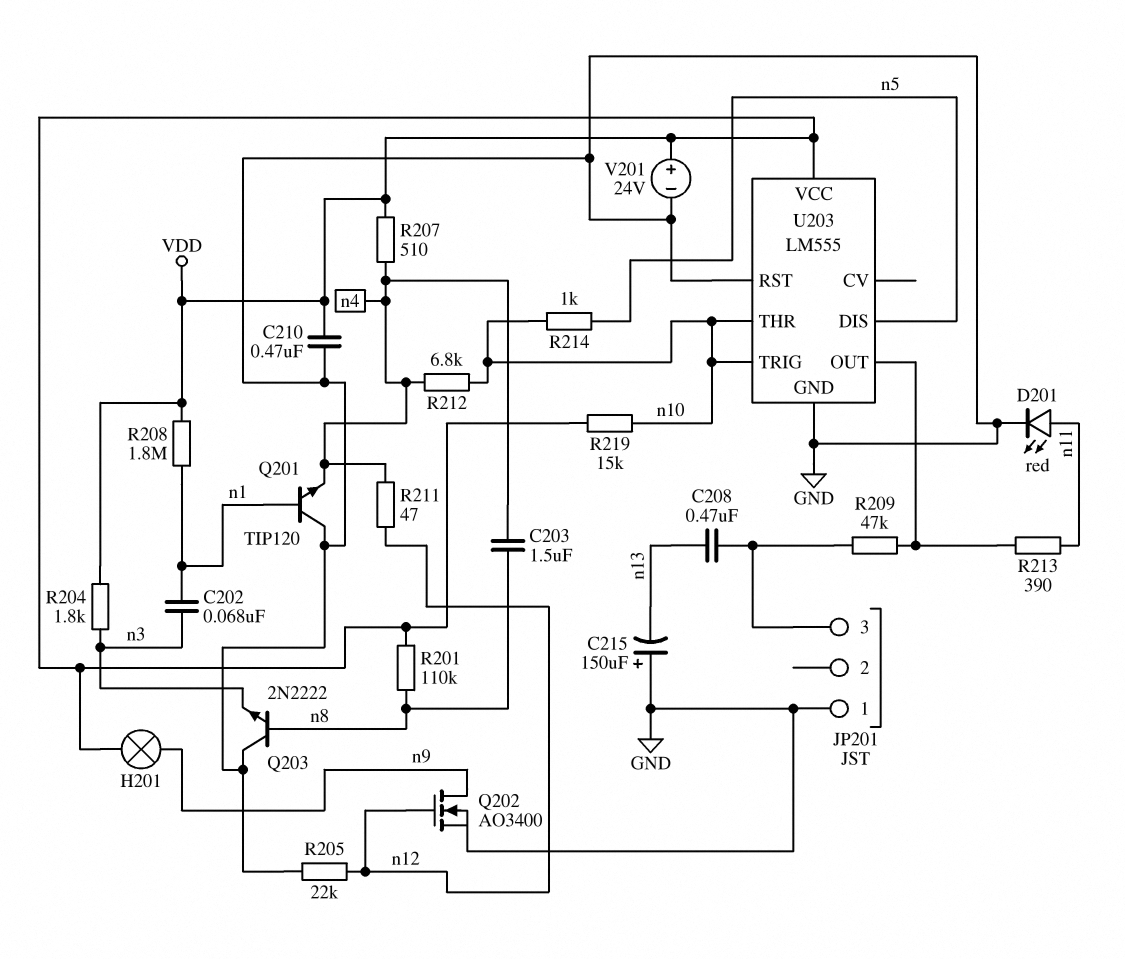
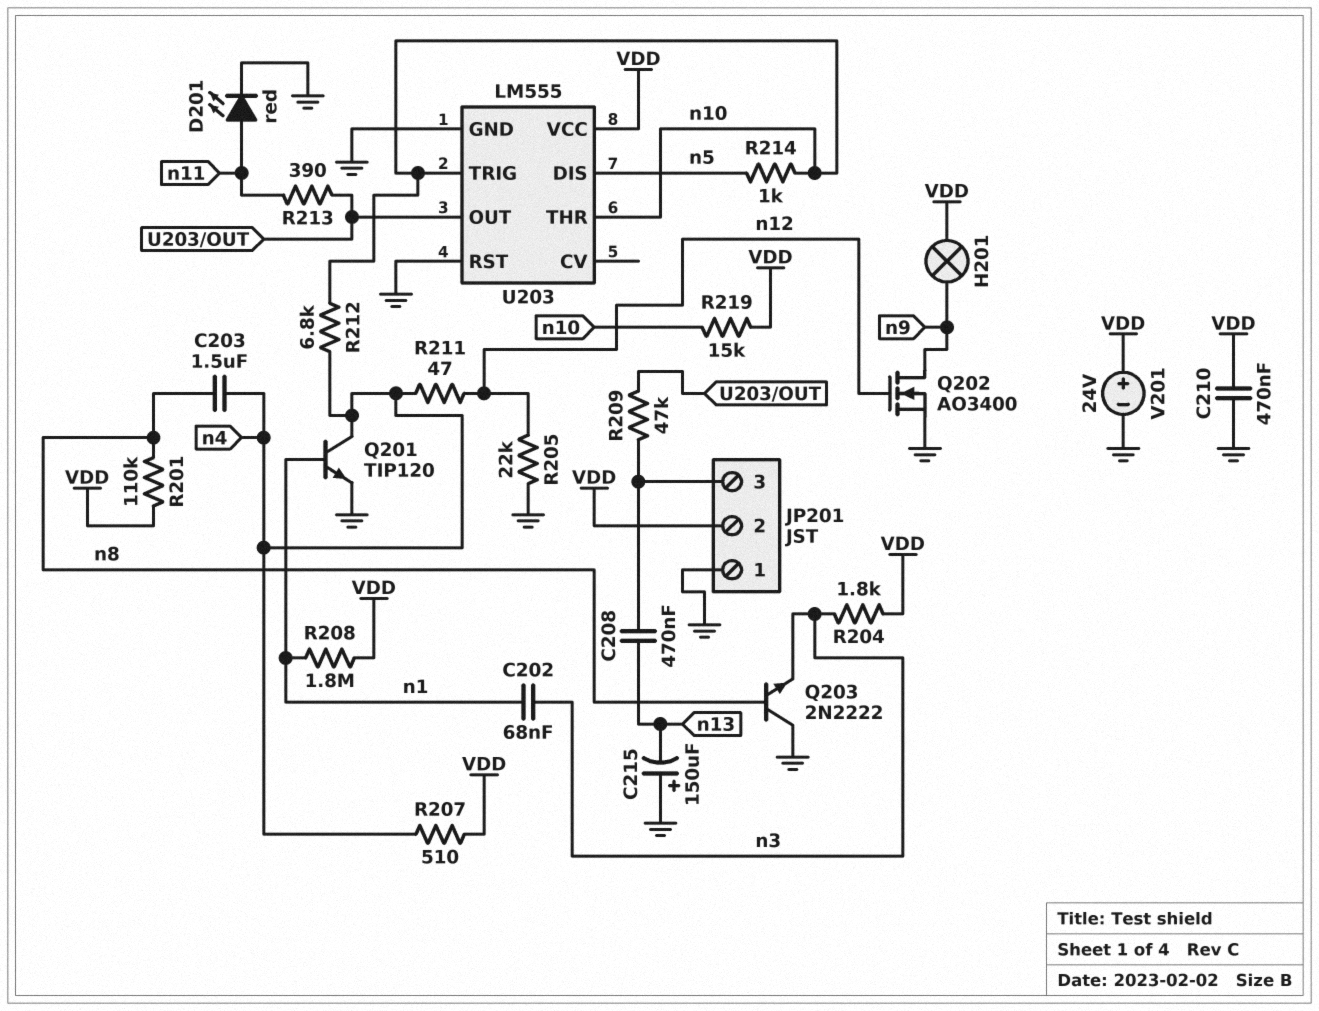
JP201 pin 2: none -> VDD
Q201: NPN TIP120 (B n1, C GND, E n4) -> NPN TIP120 (B n1, C n4, E GND)

